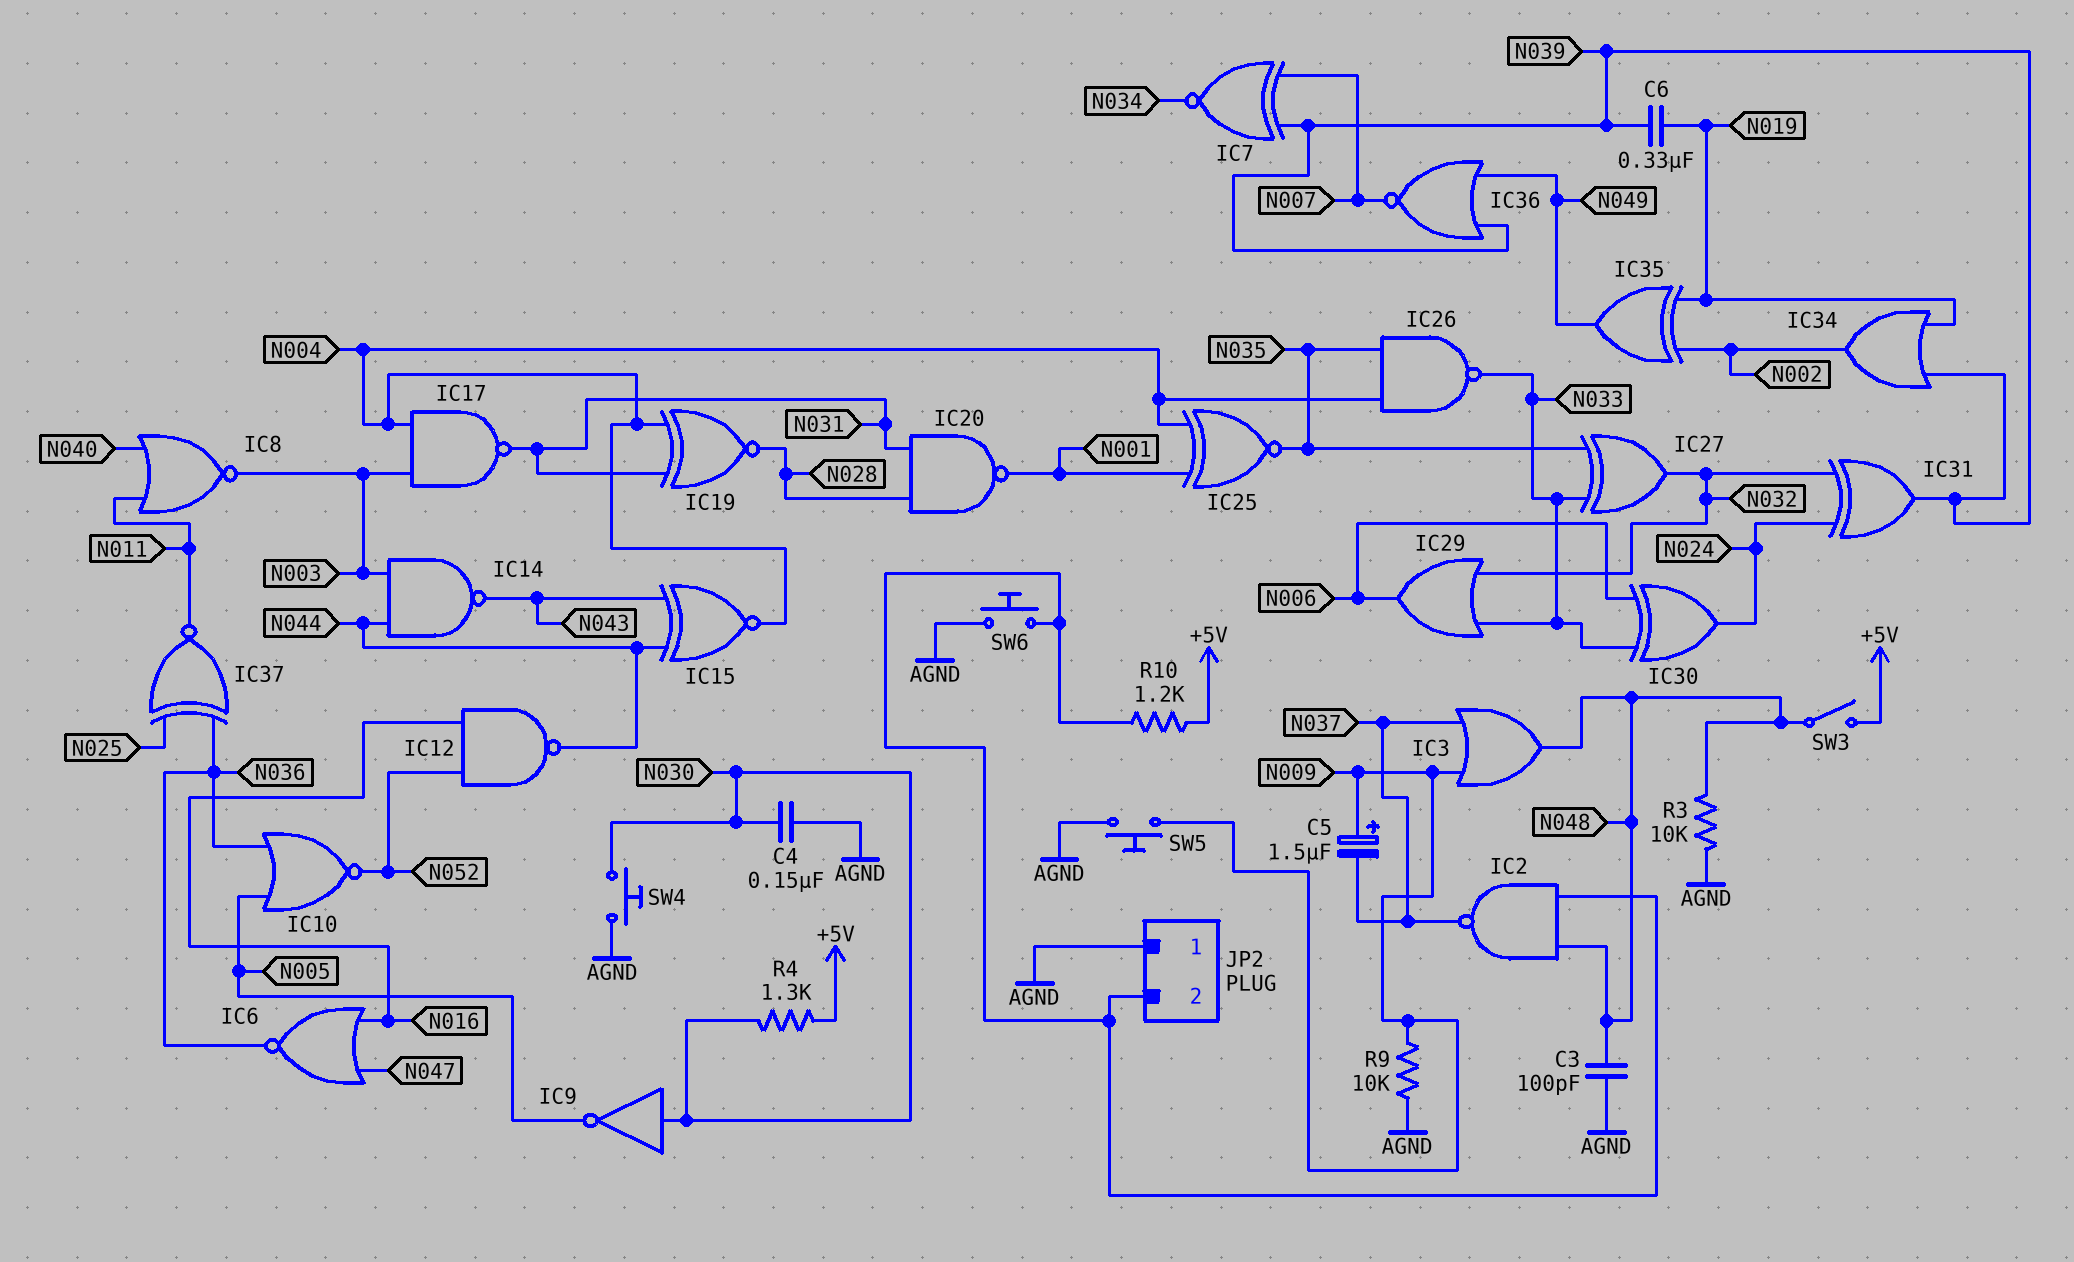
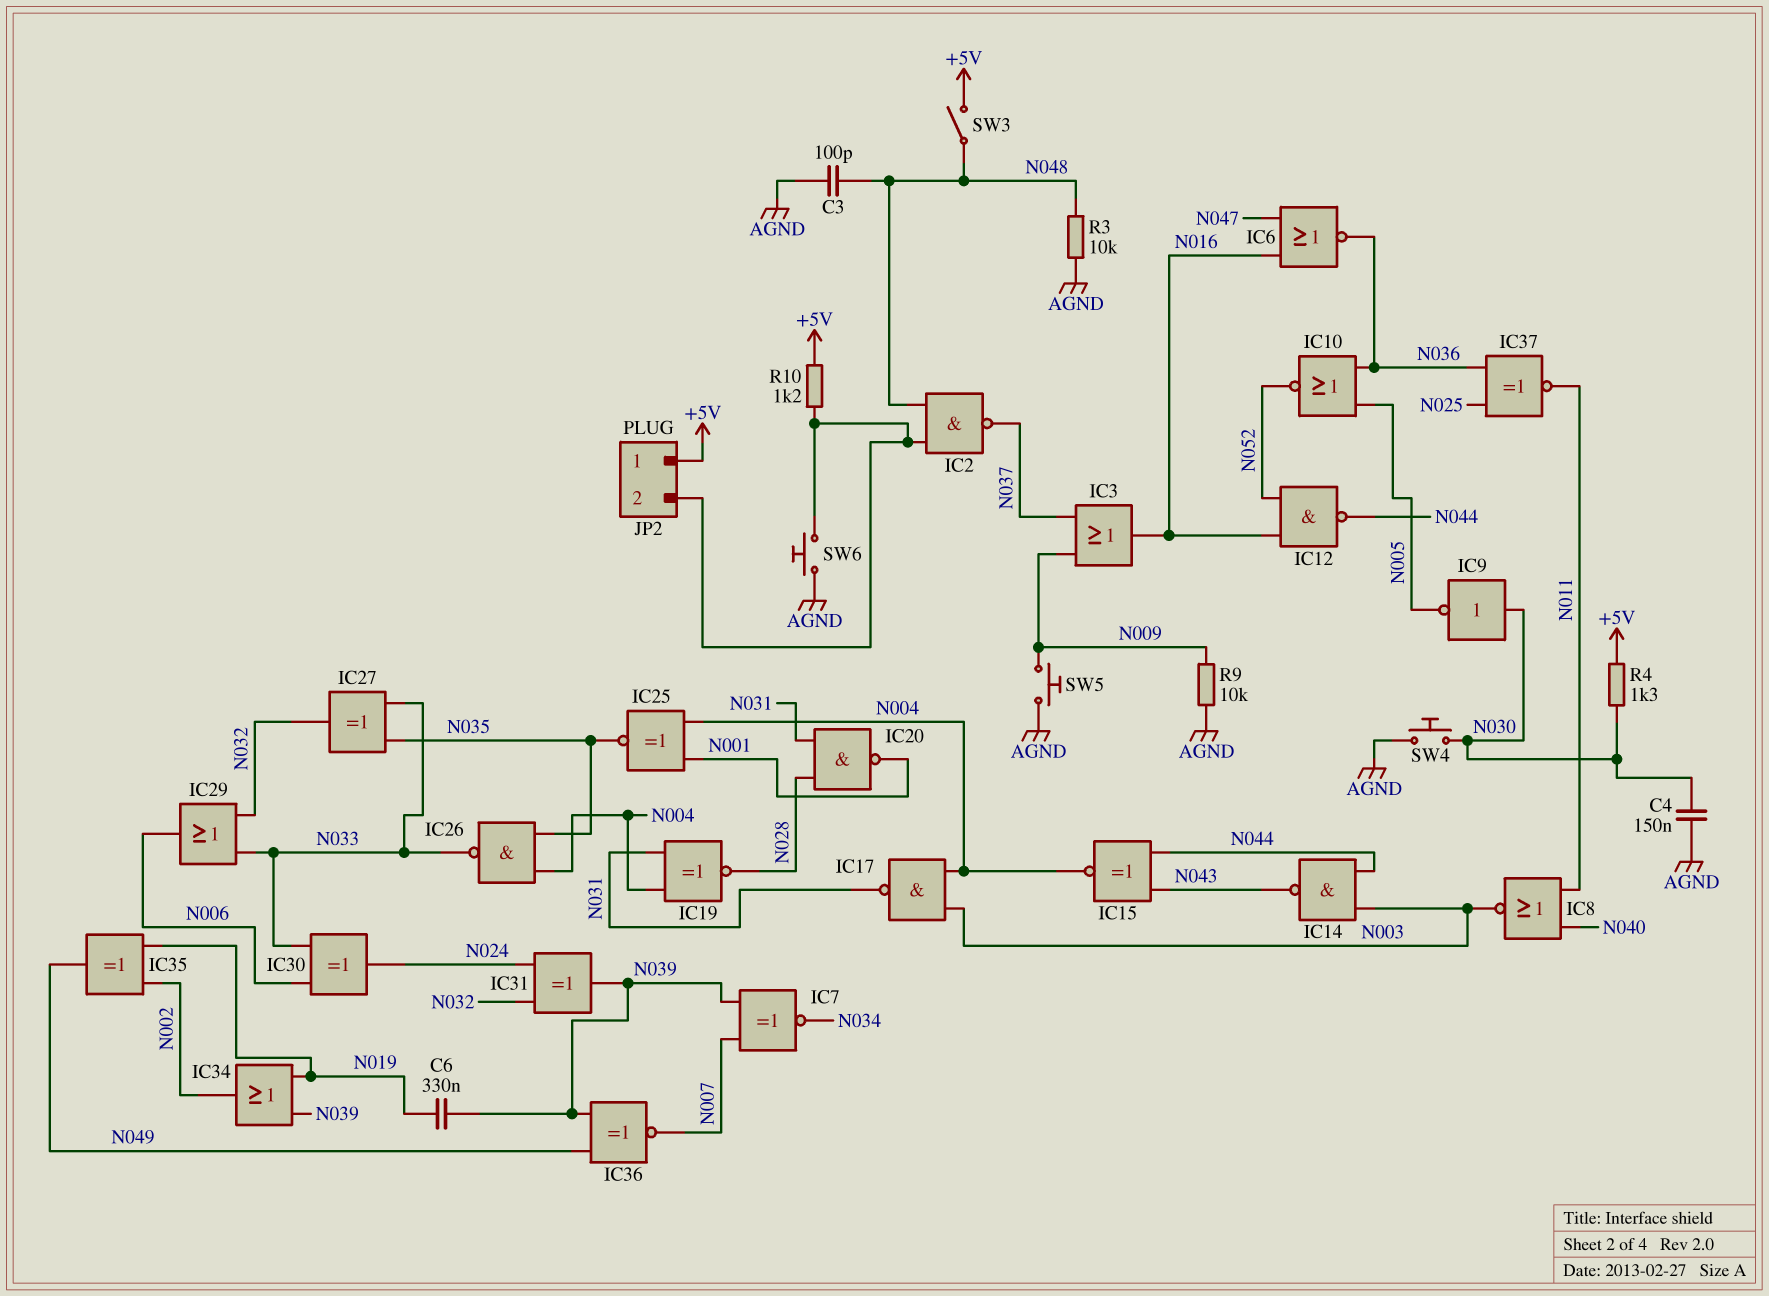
C5: 1.5uF (plus N009, minus N037) -> none
IC3: OR (in N009, in N037, out N048) -> OR (in N009, in N037, out N016)
IC36: NOR (in N039, in N049, out N007) -> XNOR (in N039, in N049, out N007)
JP2 pin 1: AGND -> +5V

